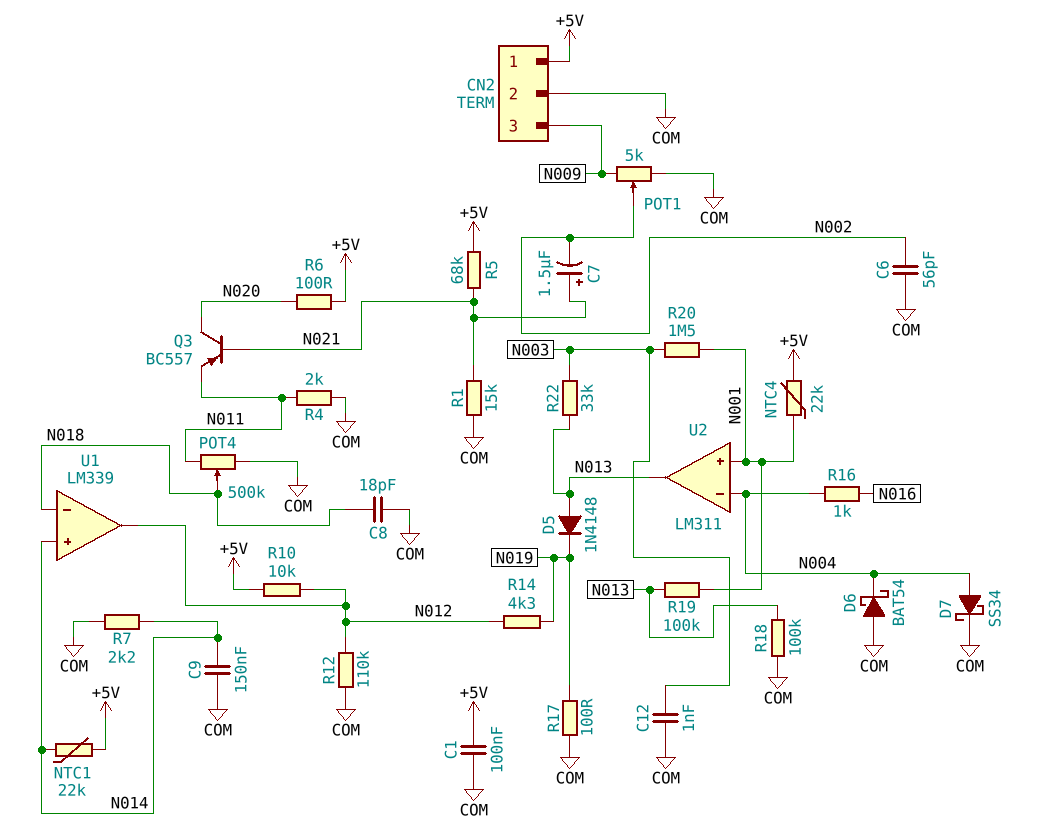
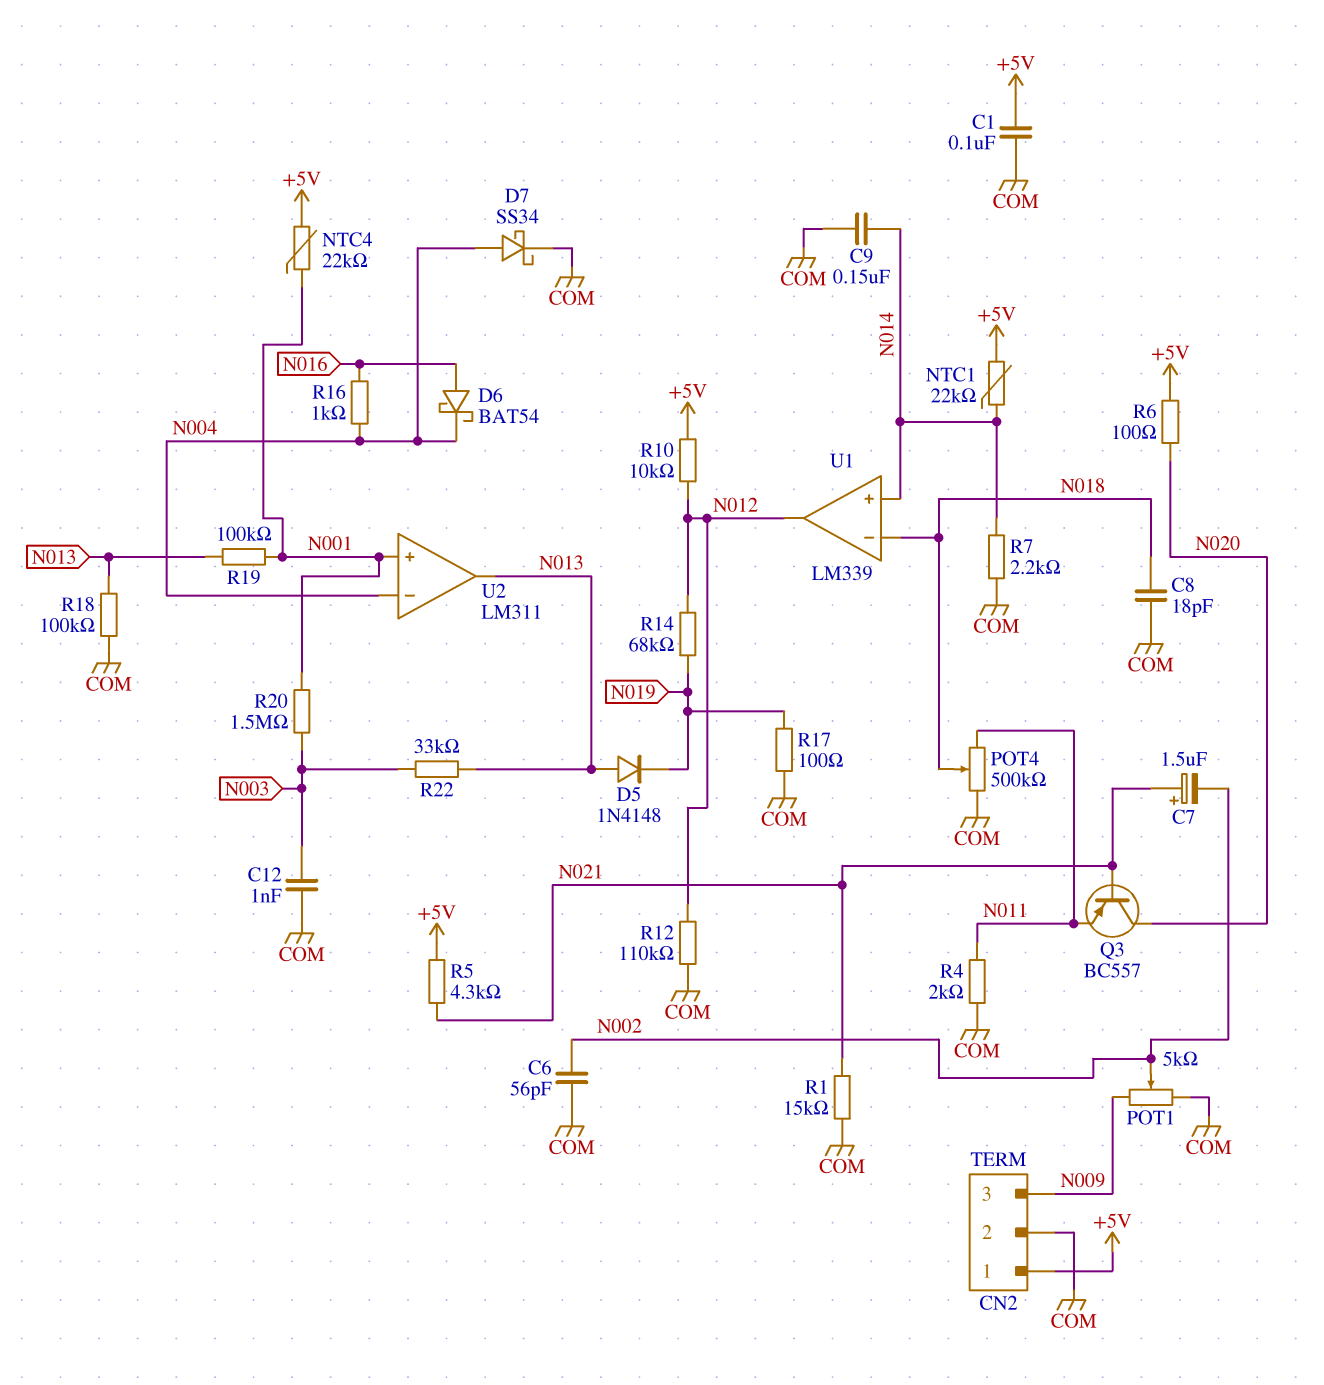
D6: schottky BAT54 (A COM, K N004) -> schottky BAT54 (A N016, K N004)
R5: 68k (+5V, N021) -> 4.3k (+5V, N021)
R14: 4.3k (N012, N019) -> 68k (N012, N019)

